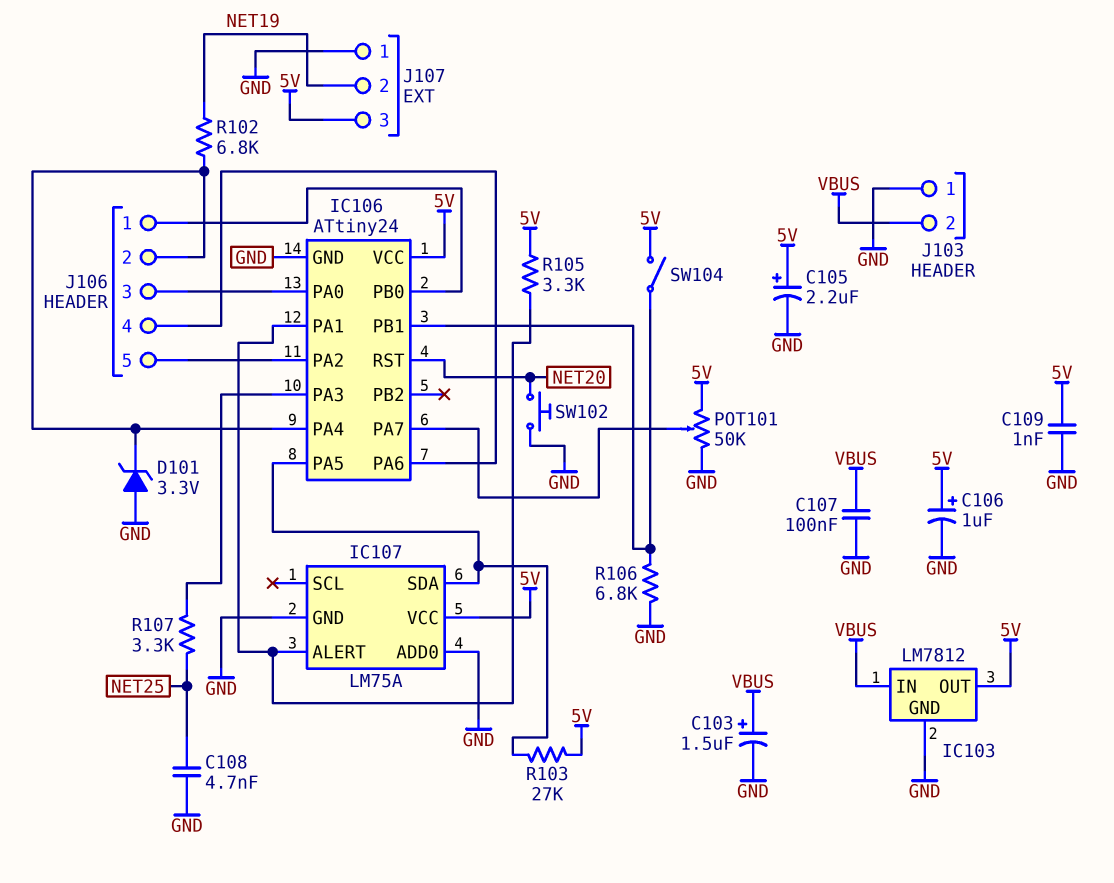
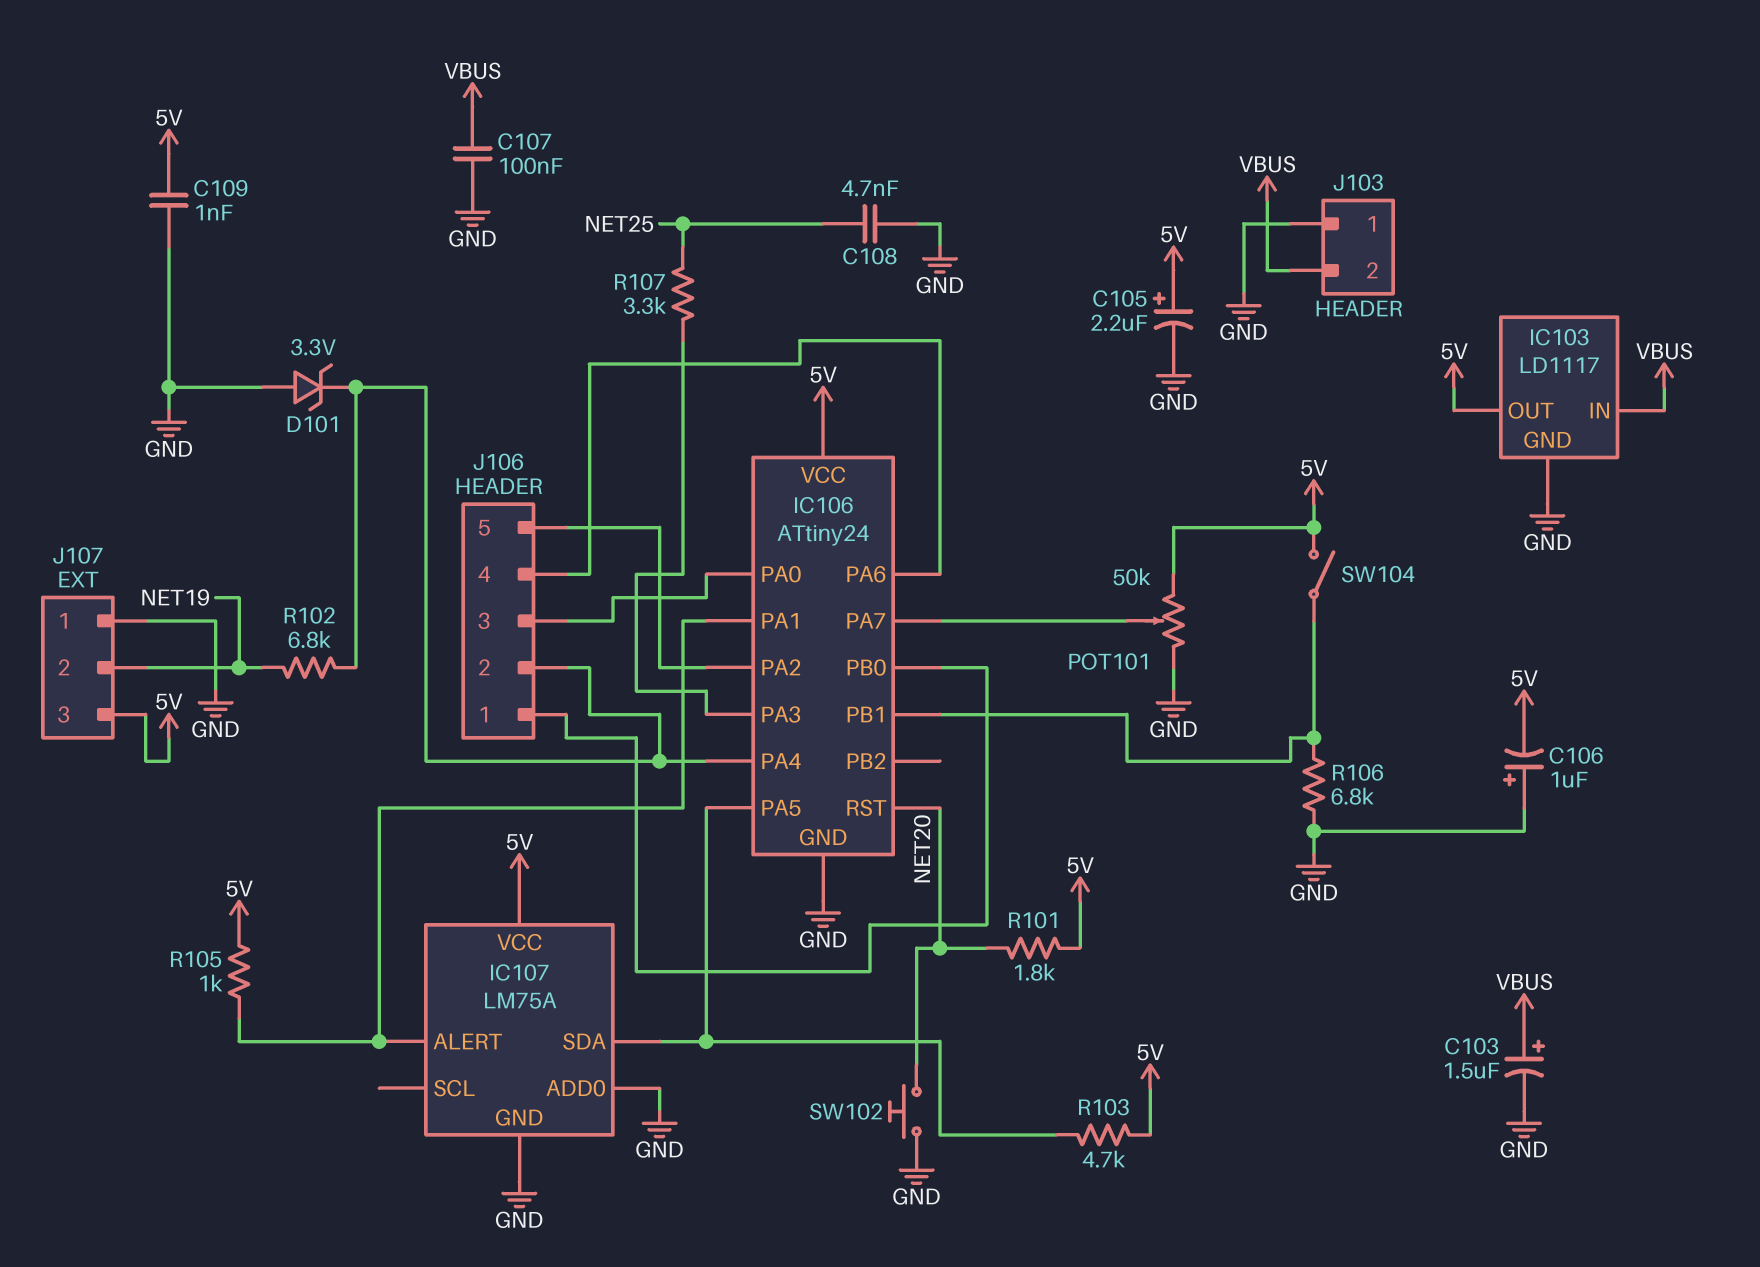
C106: 1uF (plus 5V, minus GND) -> 1uF (plus GND, minus 5V)
IC103: LM7812 -> LD1117
R101: none -> 1.8k (5V, NET20)
R103: 27k (5V, IC106/PA5) -> 4.7k (5V, IC106/PA5)
R105: 3.3k (5V, IC106/PA1) -> 1k (5V, IC106/PA1)

